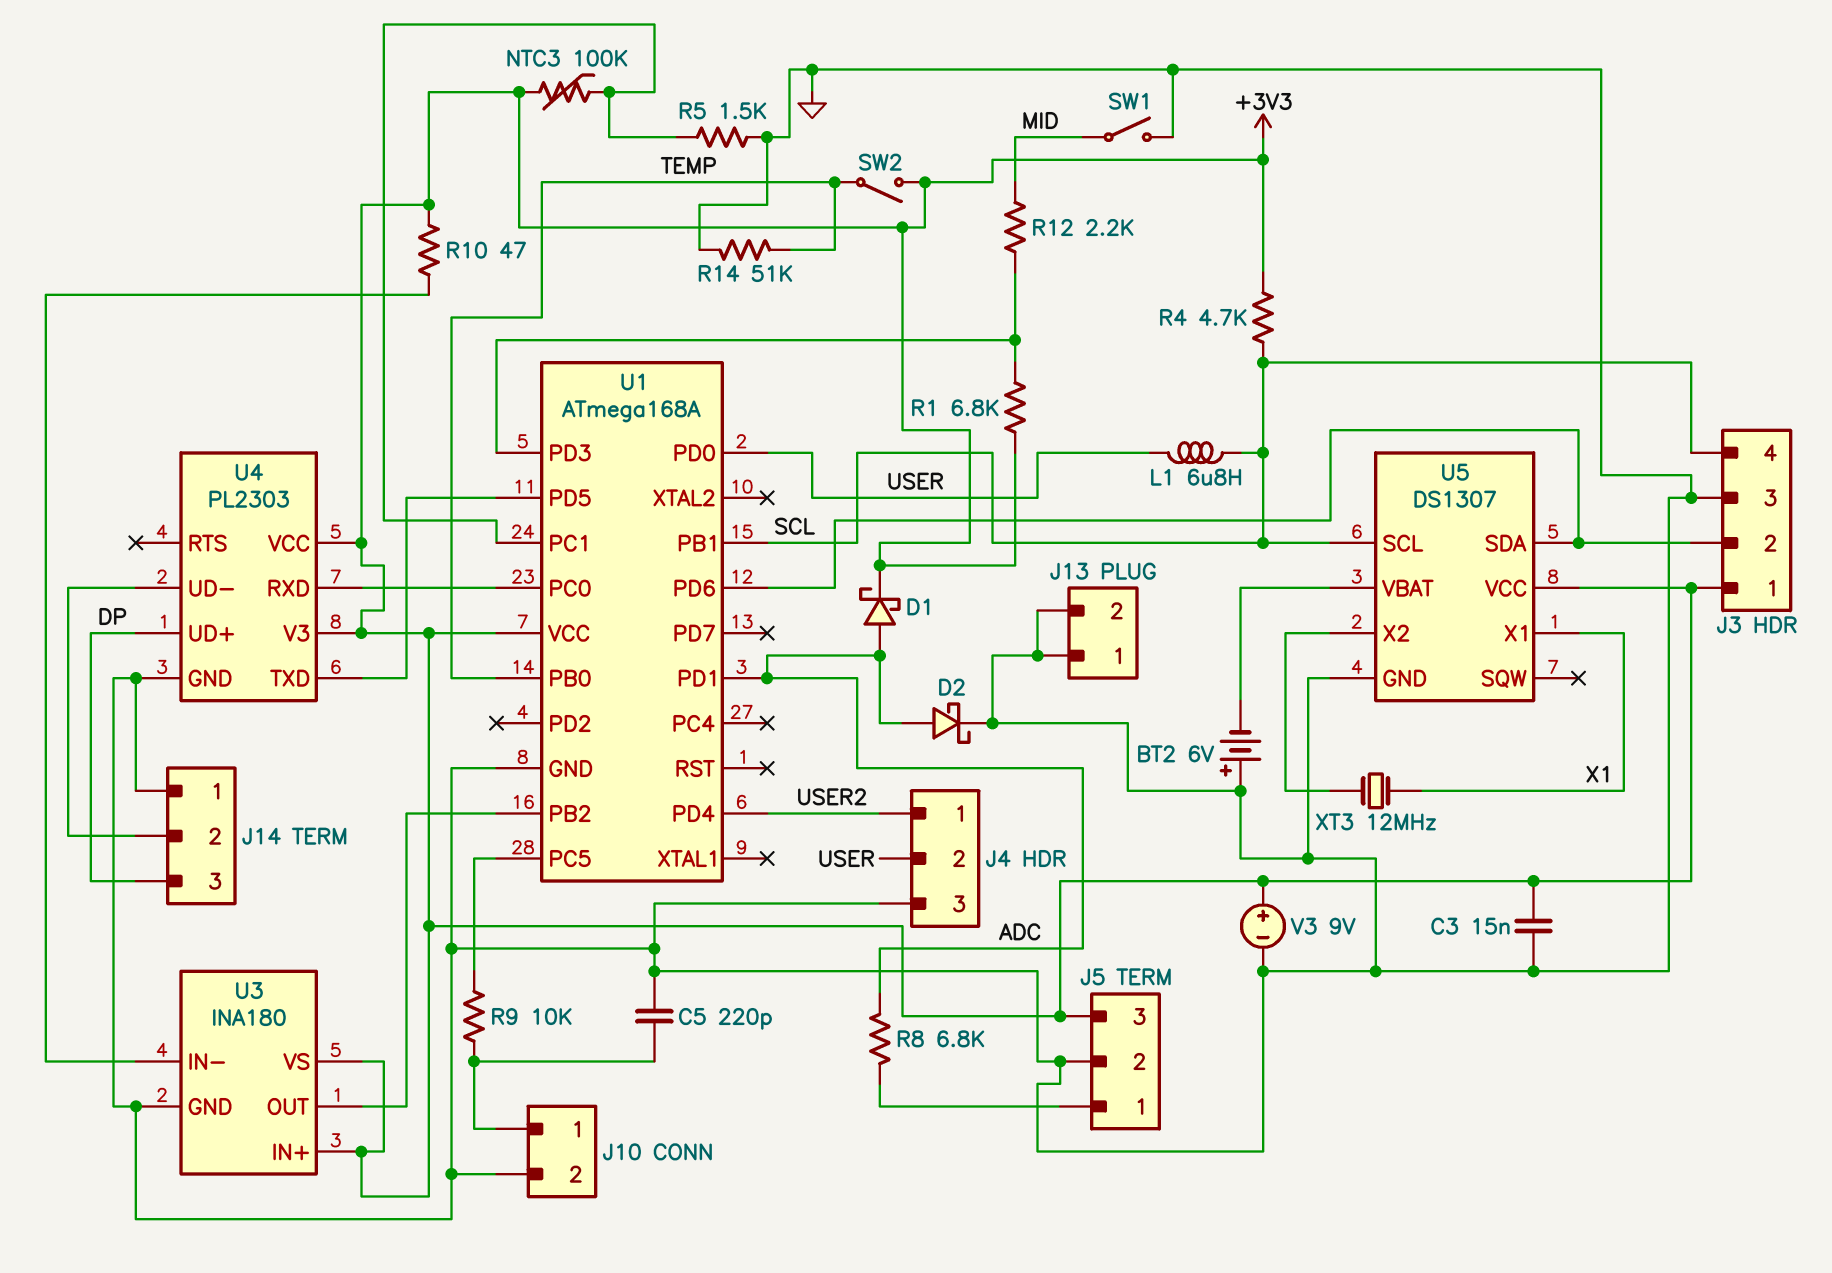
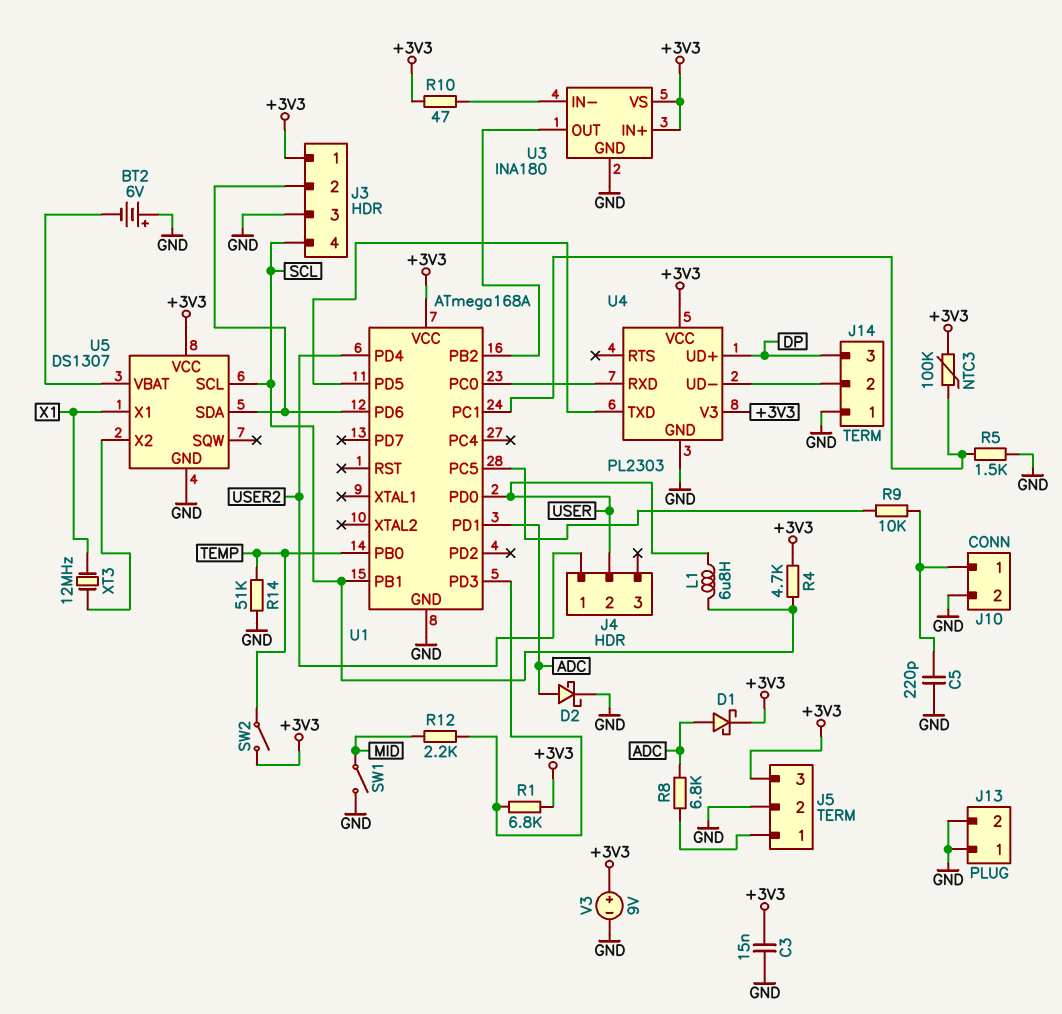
J4 pin 3: GND -> none

